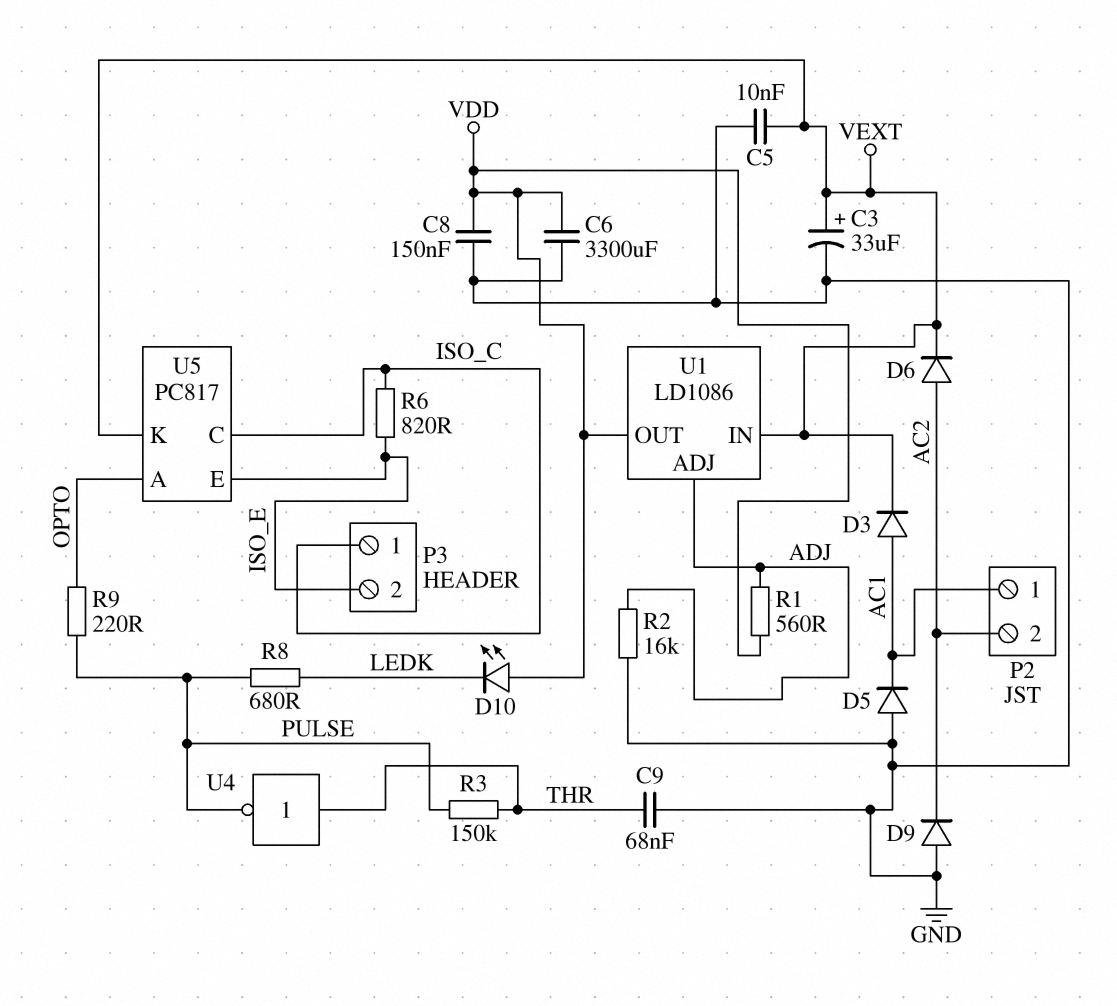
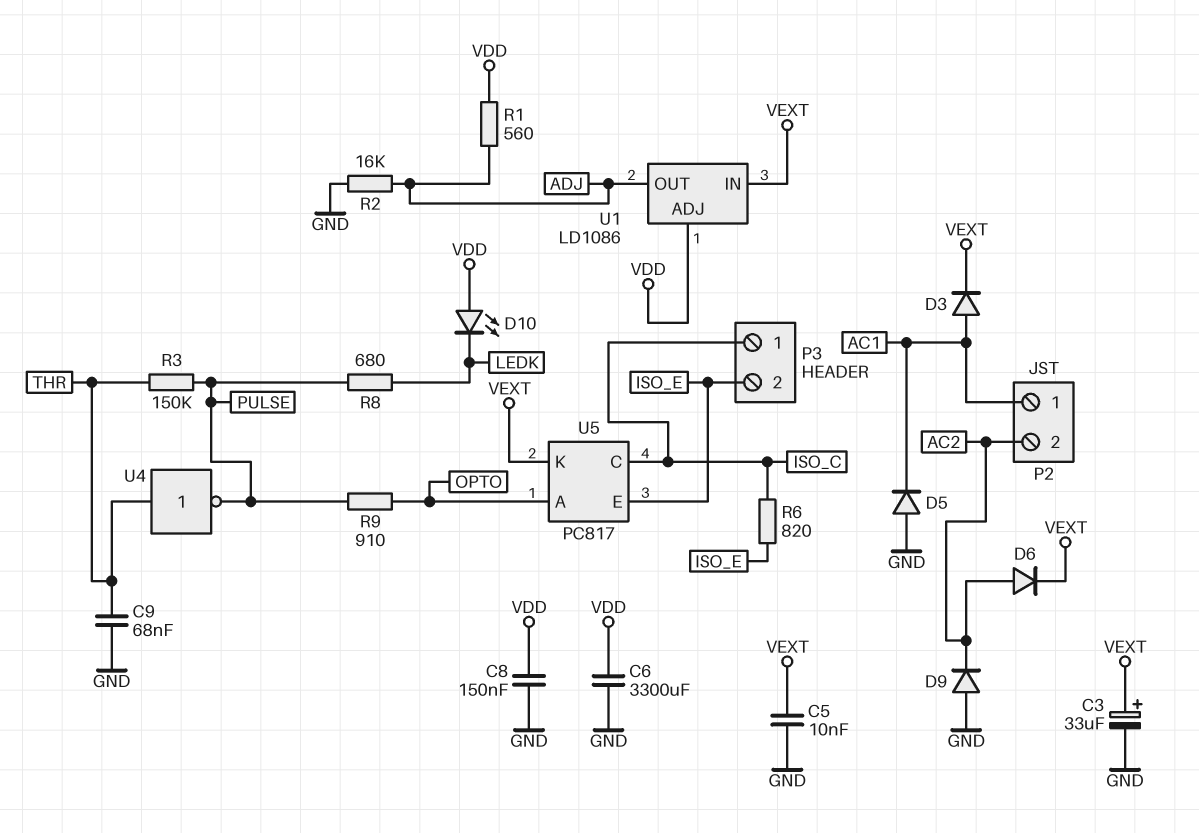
R9: 220 (OPTO, PULSE) -> 910 (OPTO, PULSE)
U1 pin ADJ: ADJ -> VDD
U1 pin OUT: VDD -> ADJ

